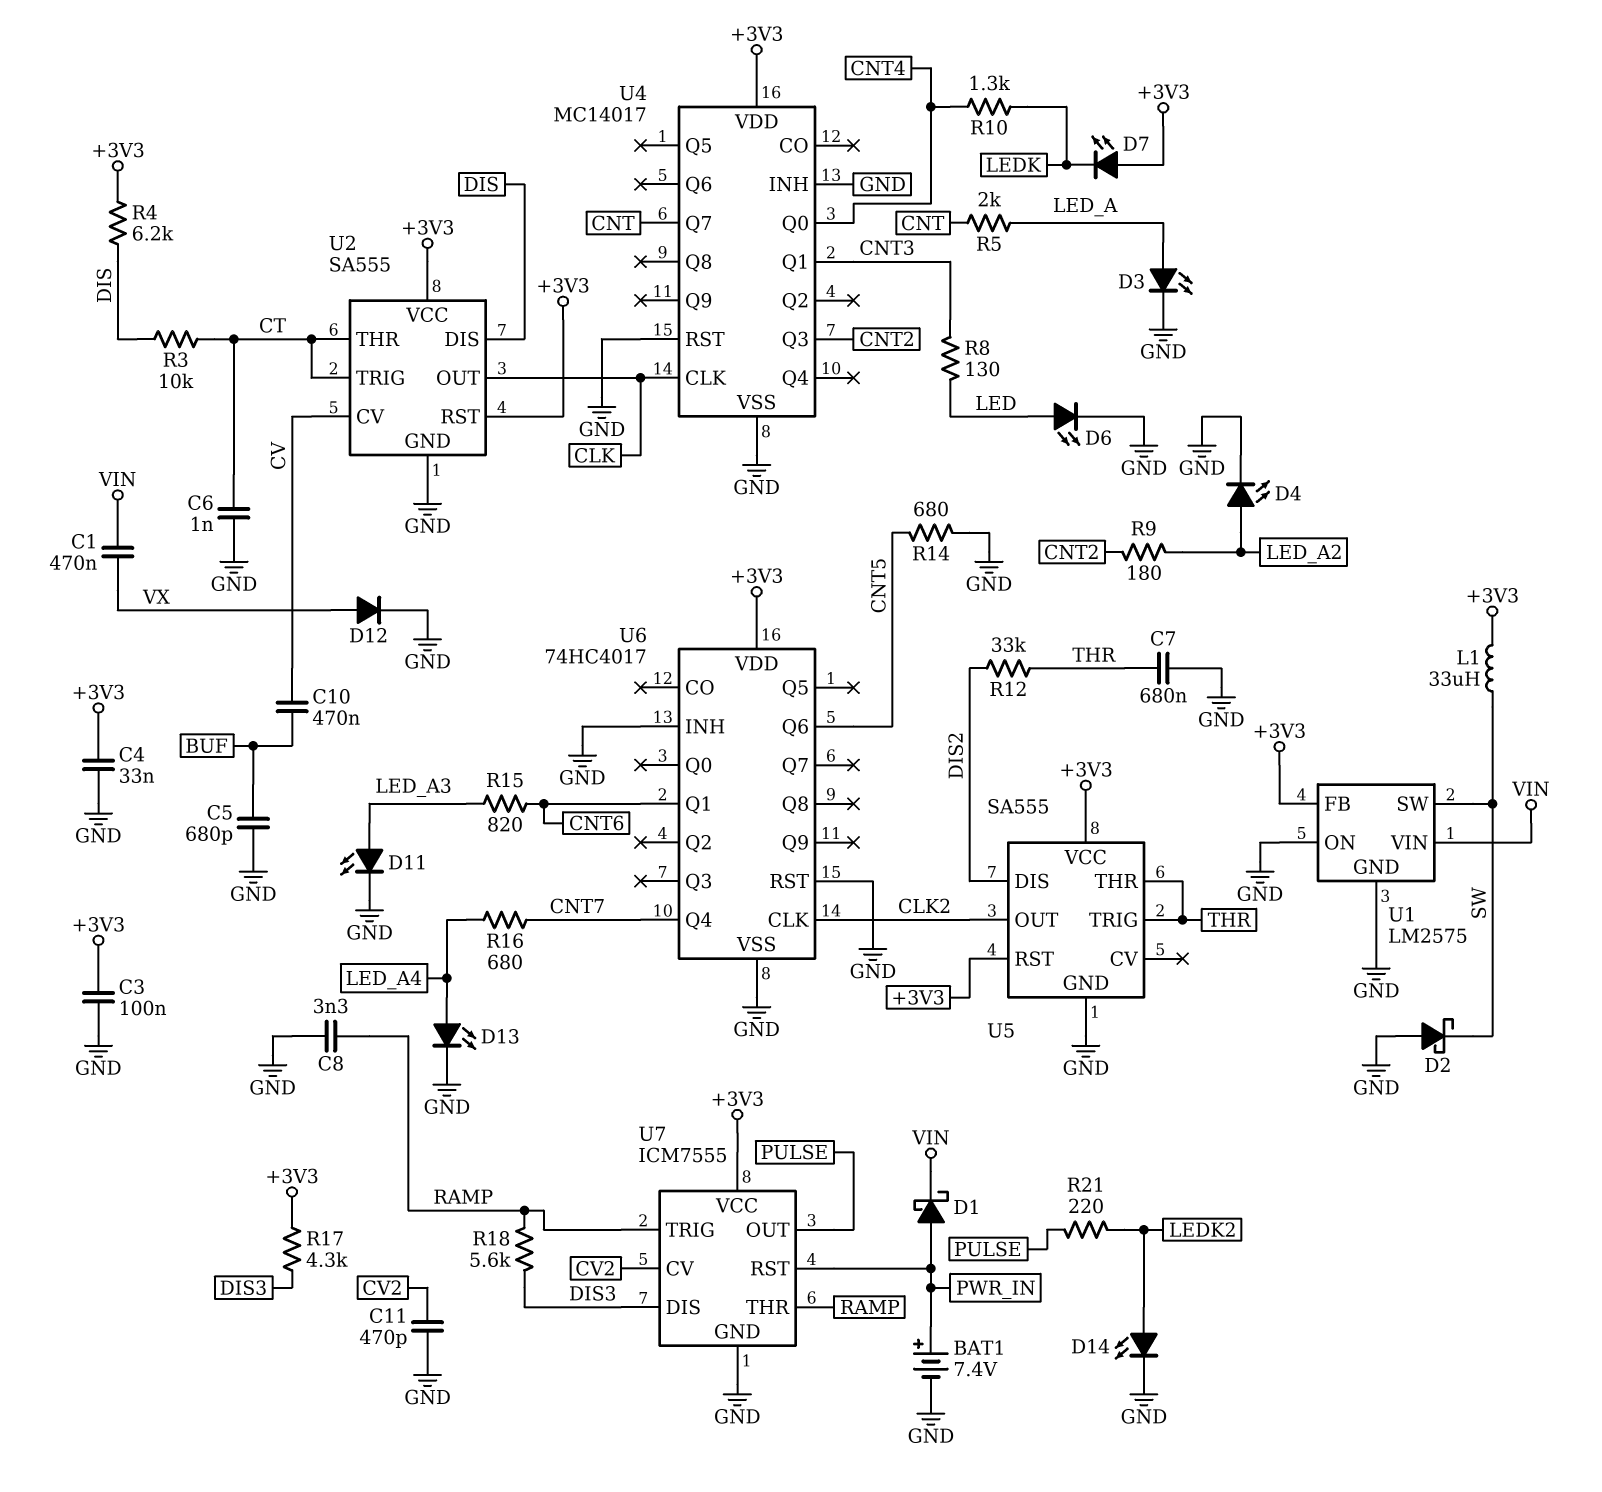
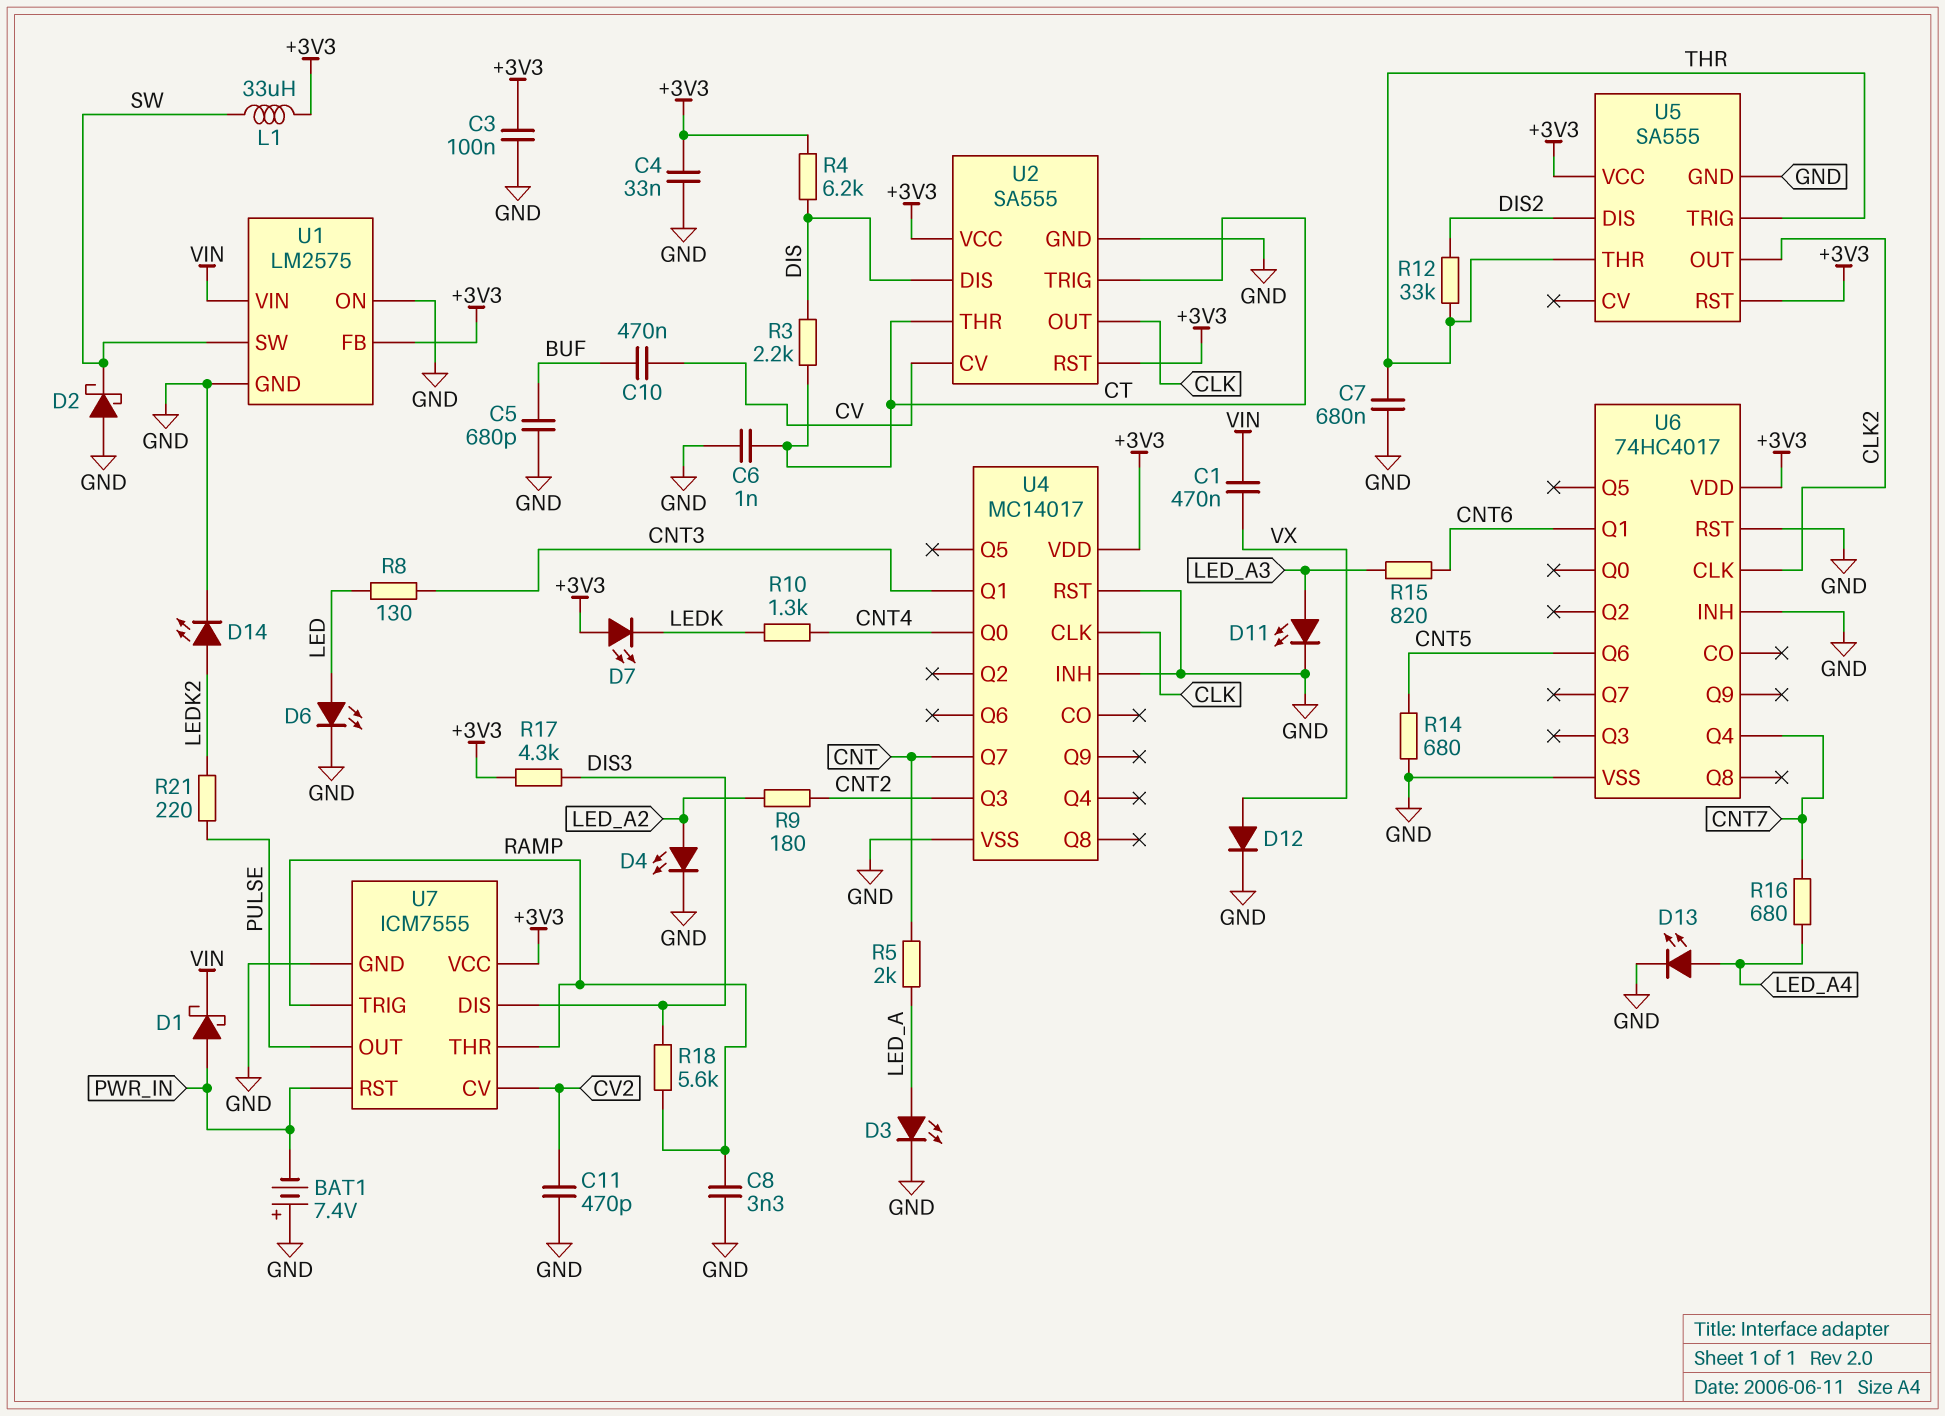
BAT1: 7.4V (plus PWR_IN, minus GND) -> 7.4V (plus GND, minus PWR_IN)
R3: 10k (CT, DIS) -> 2.2k (CT, DIS)

